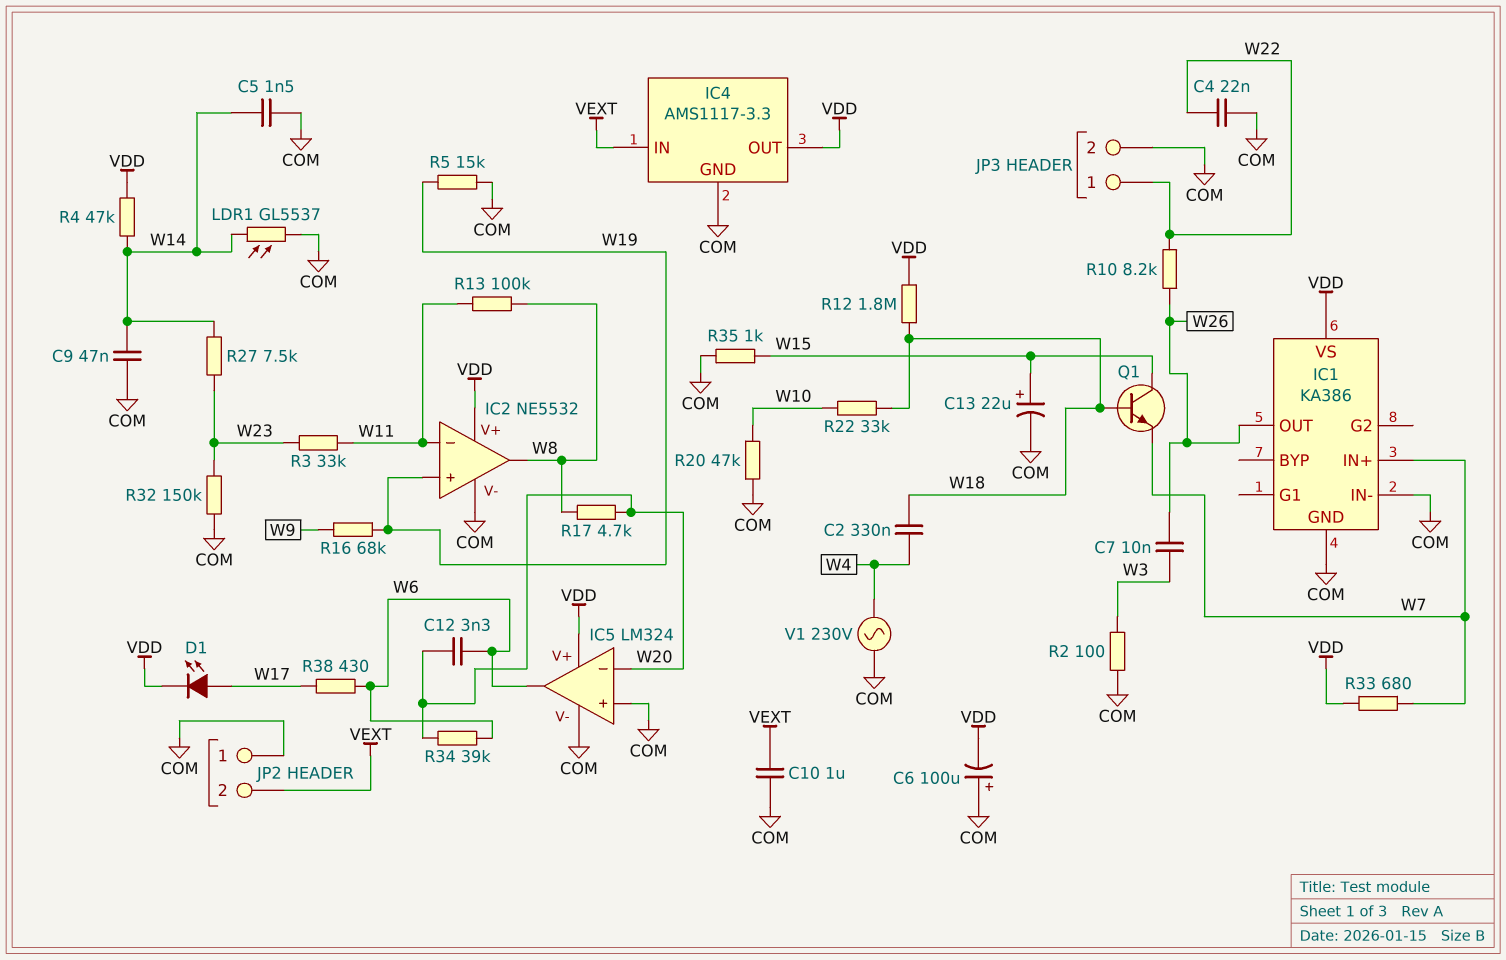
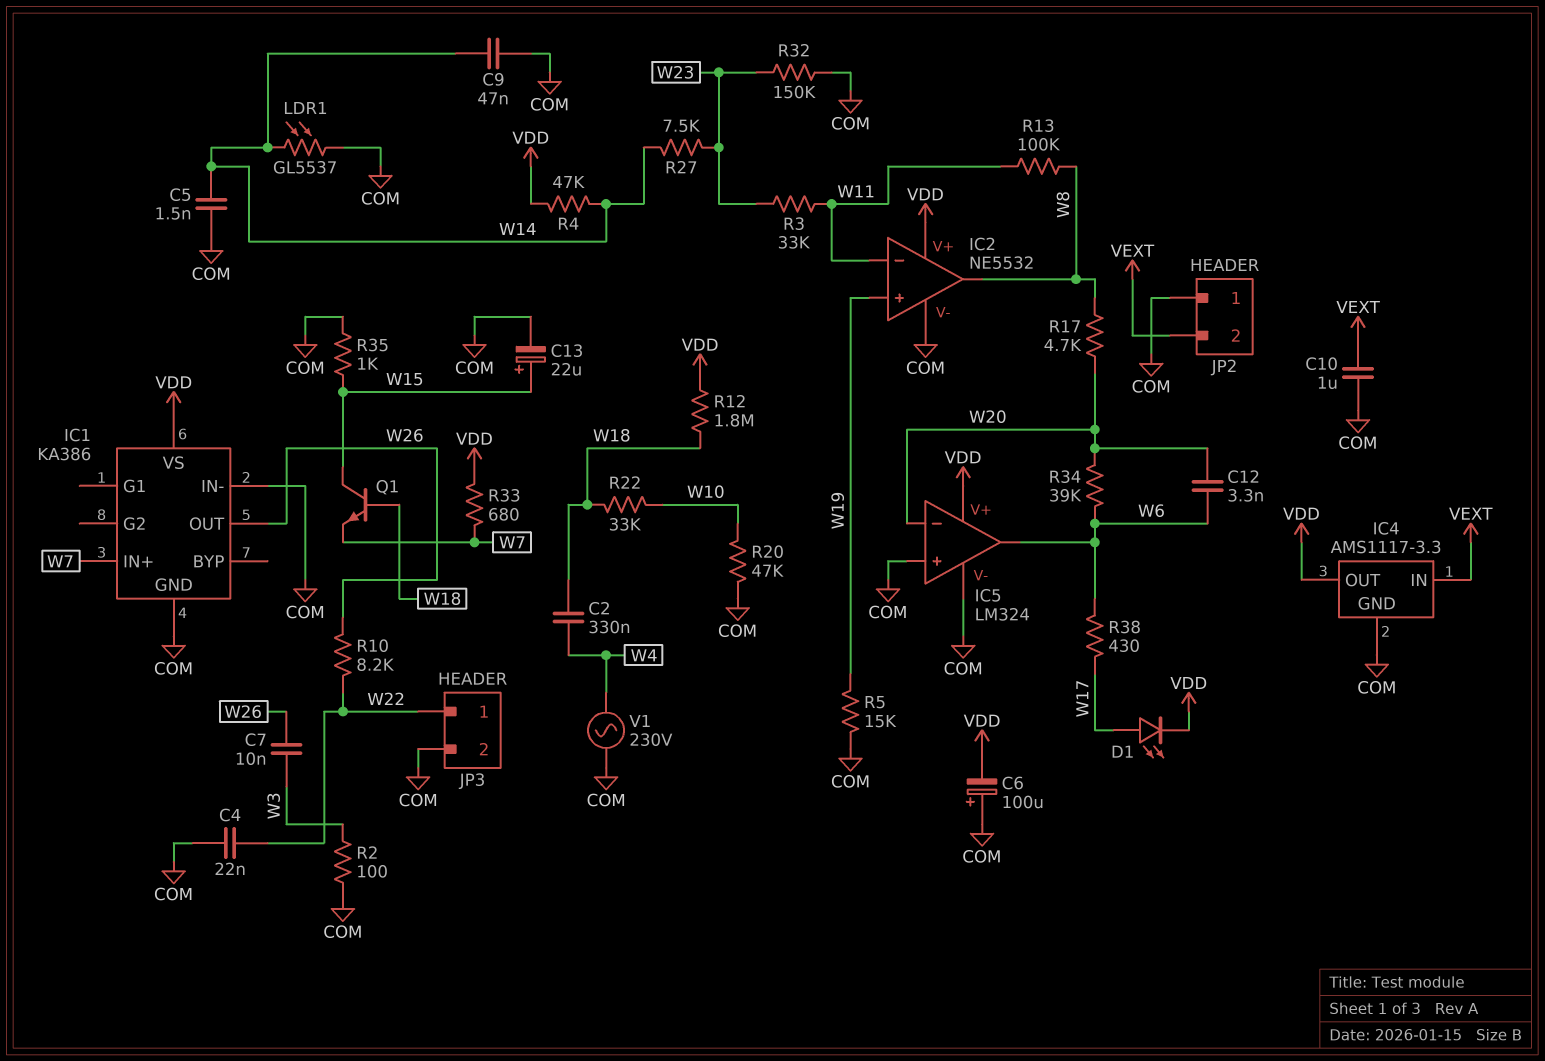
R16: 68k (W9, W19) -> none

